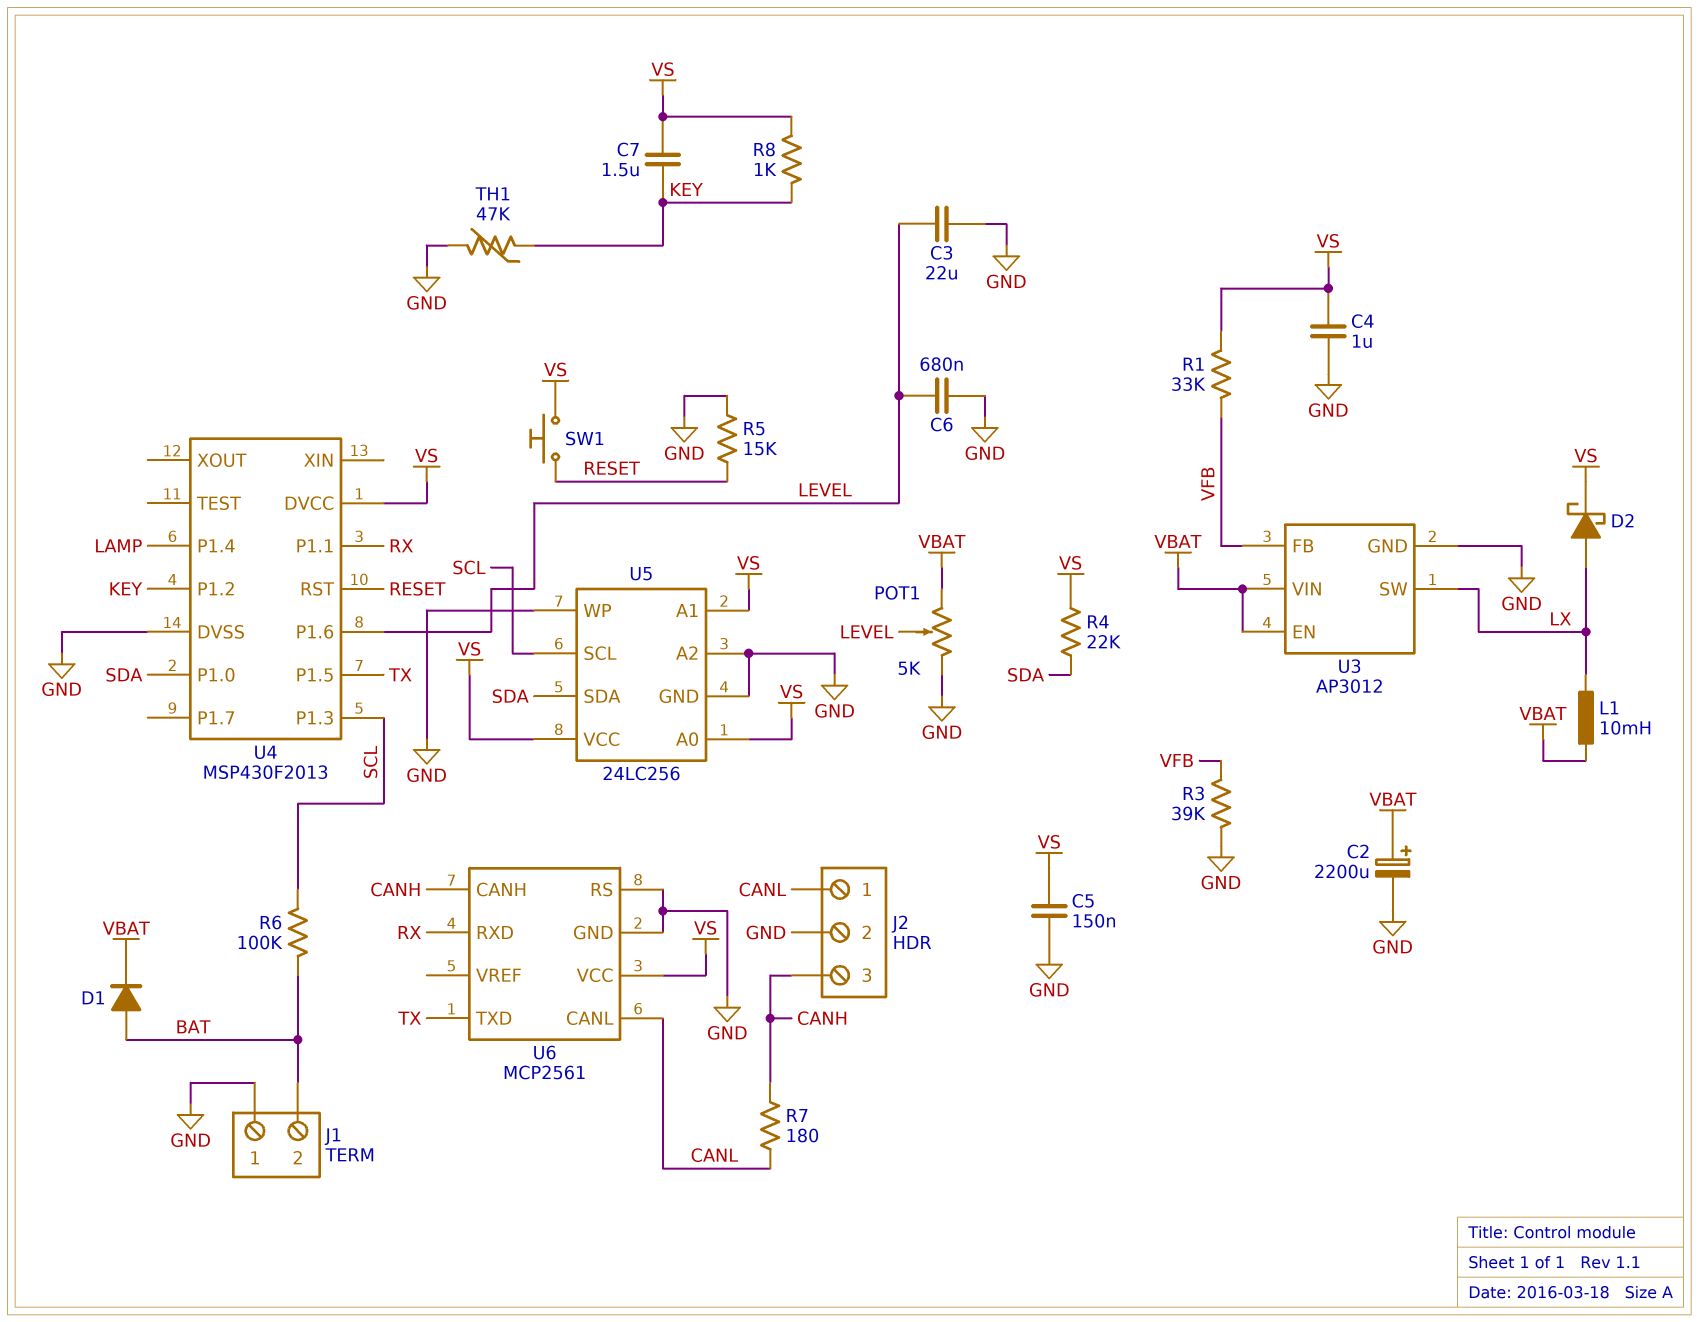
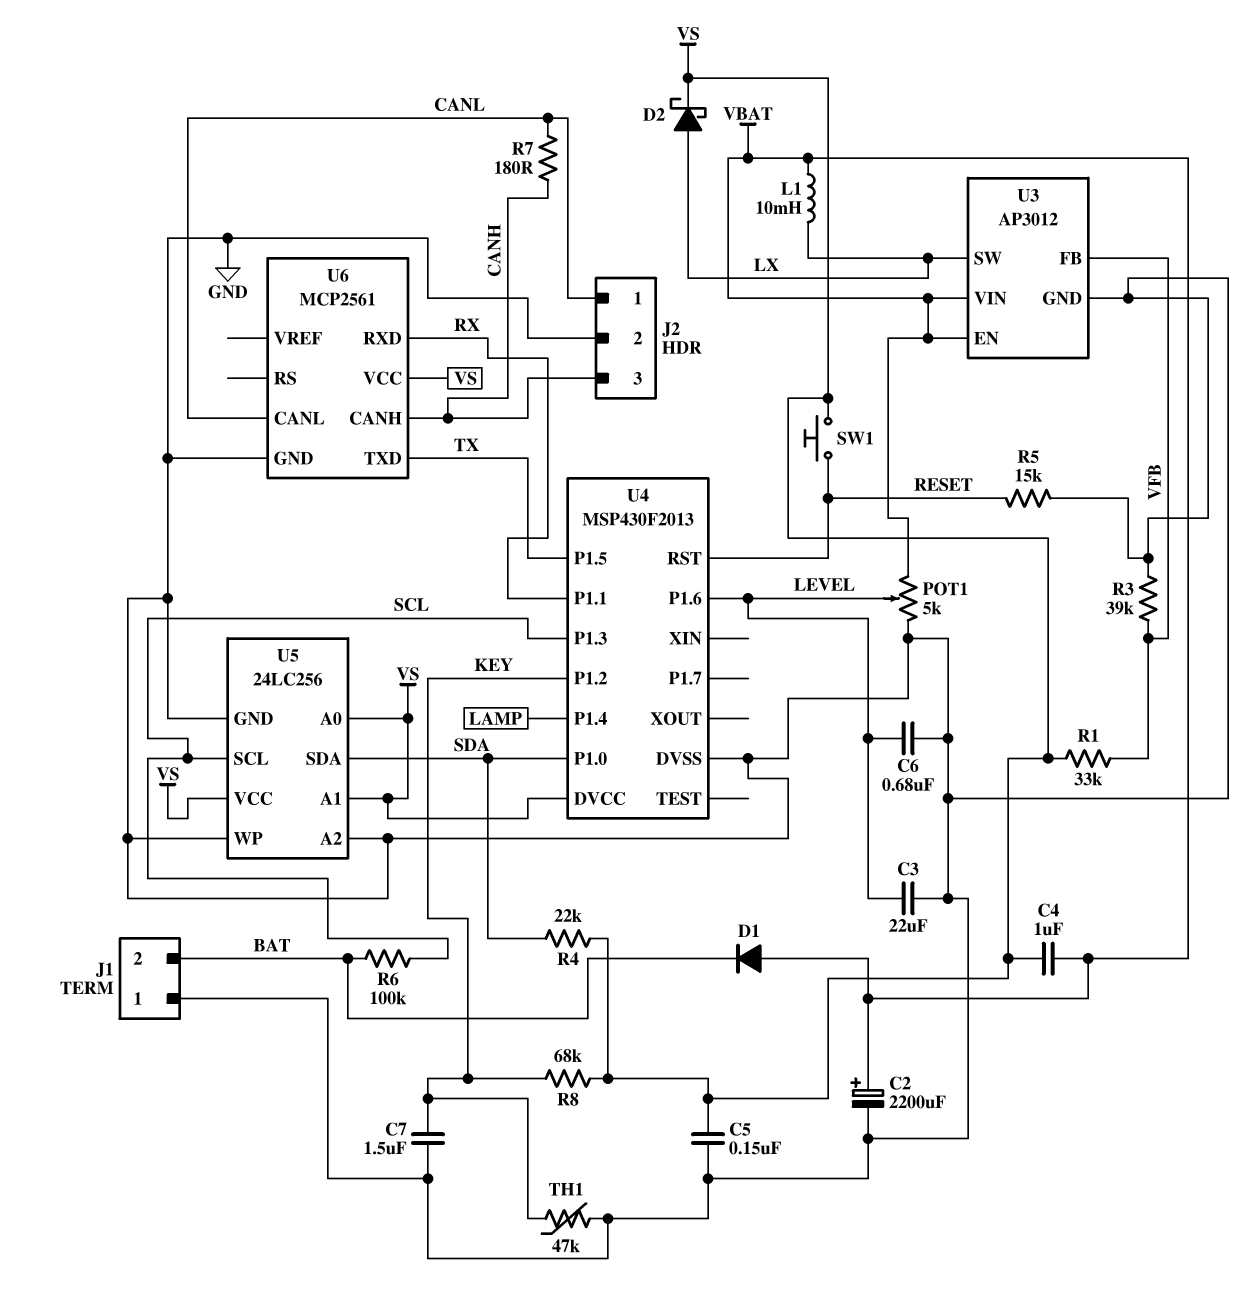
C4: 1uF (GND, VS) -> 1uF (VBAT, VS)
C7: 1.5uF (KEY, VS) -> 1.5uF (GND, KEY)
D1: diode (A BAT, K VBAT) -> diode (A VBAT, K BAT)
R8: 1k (KEY, VS) -> 68k (KEY, VS)
U6 pin RS: GND -> none

